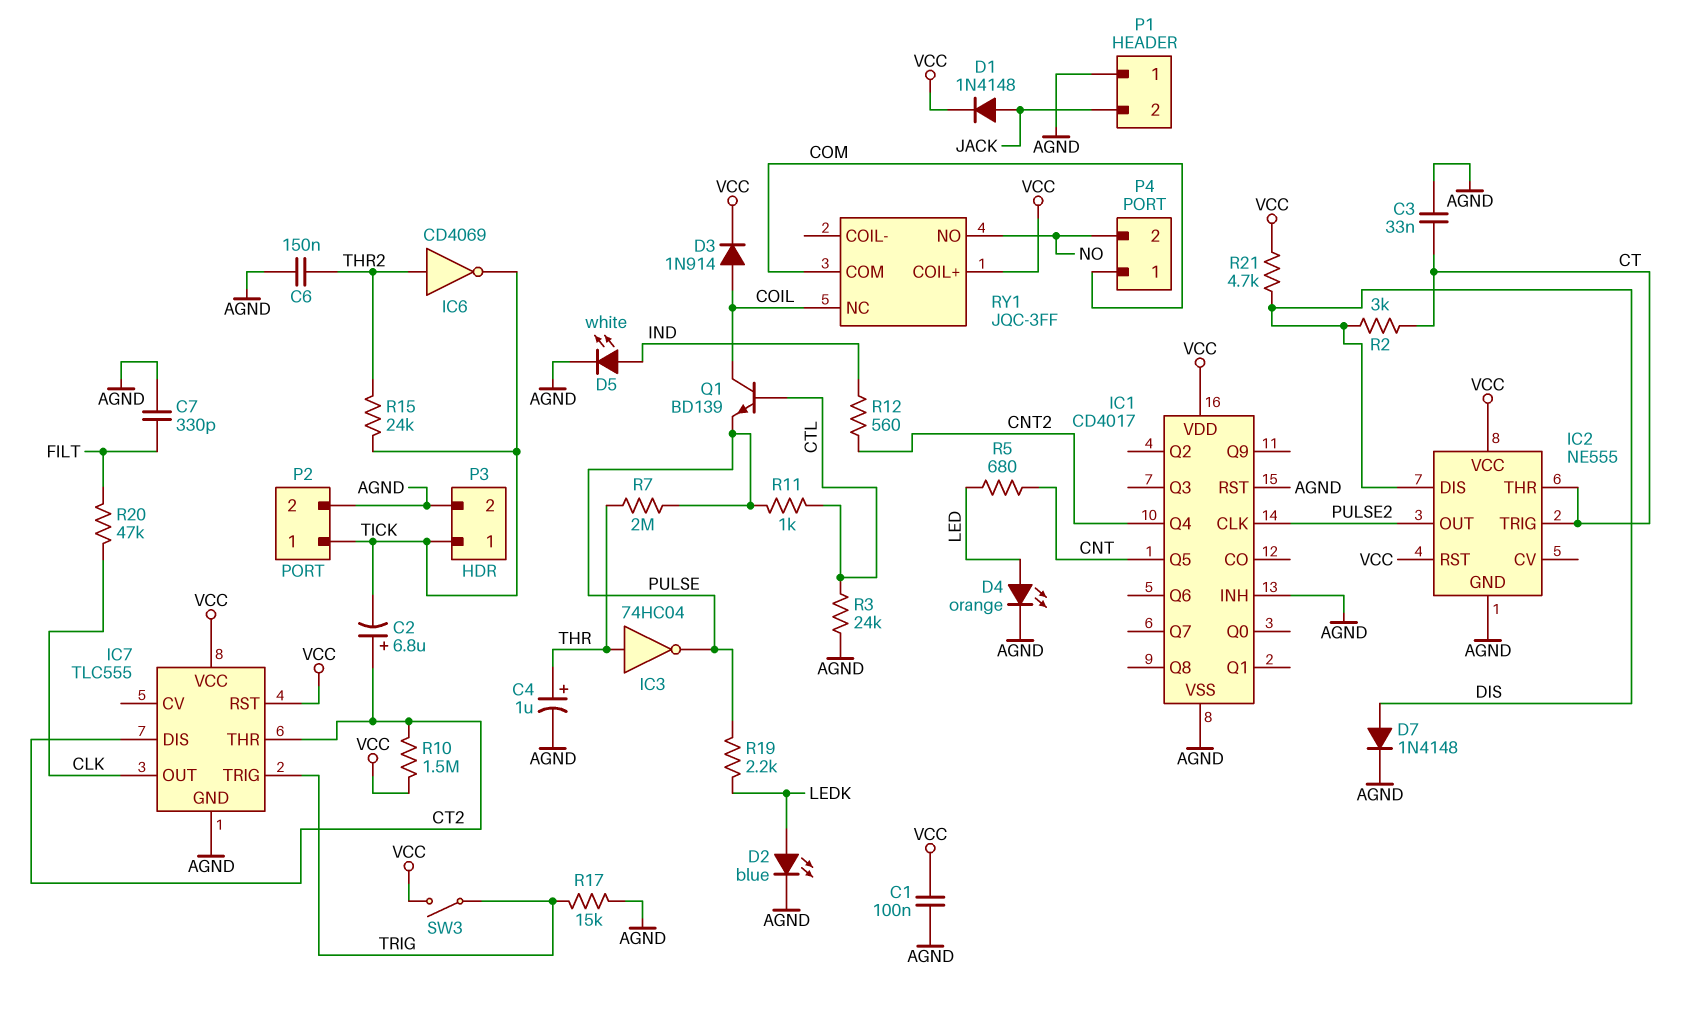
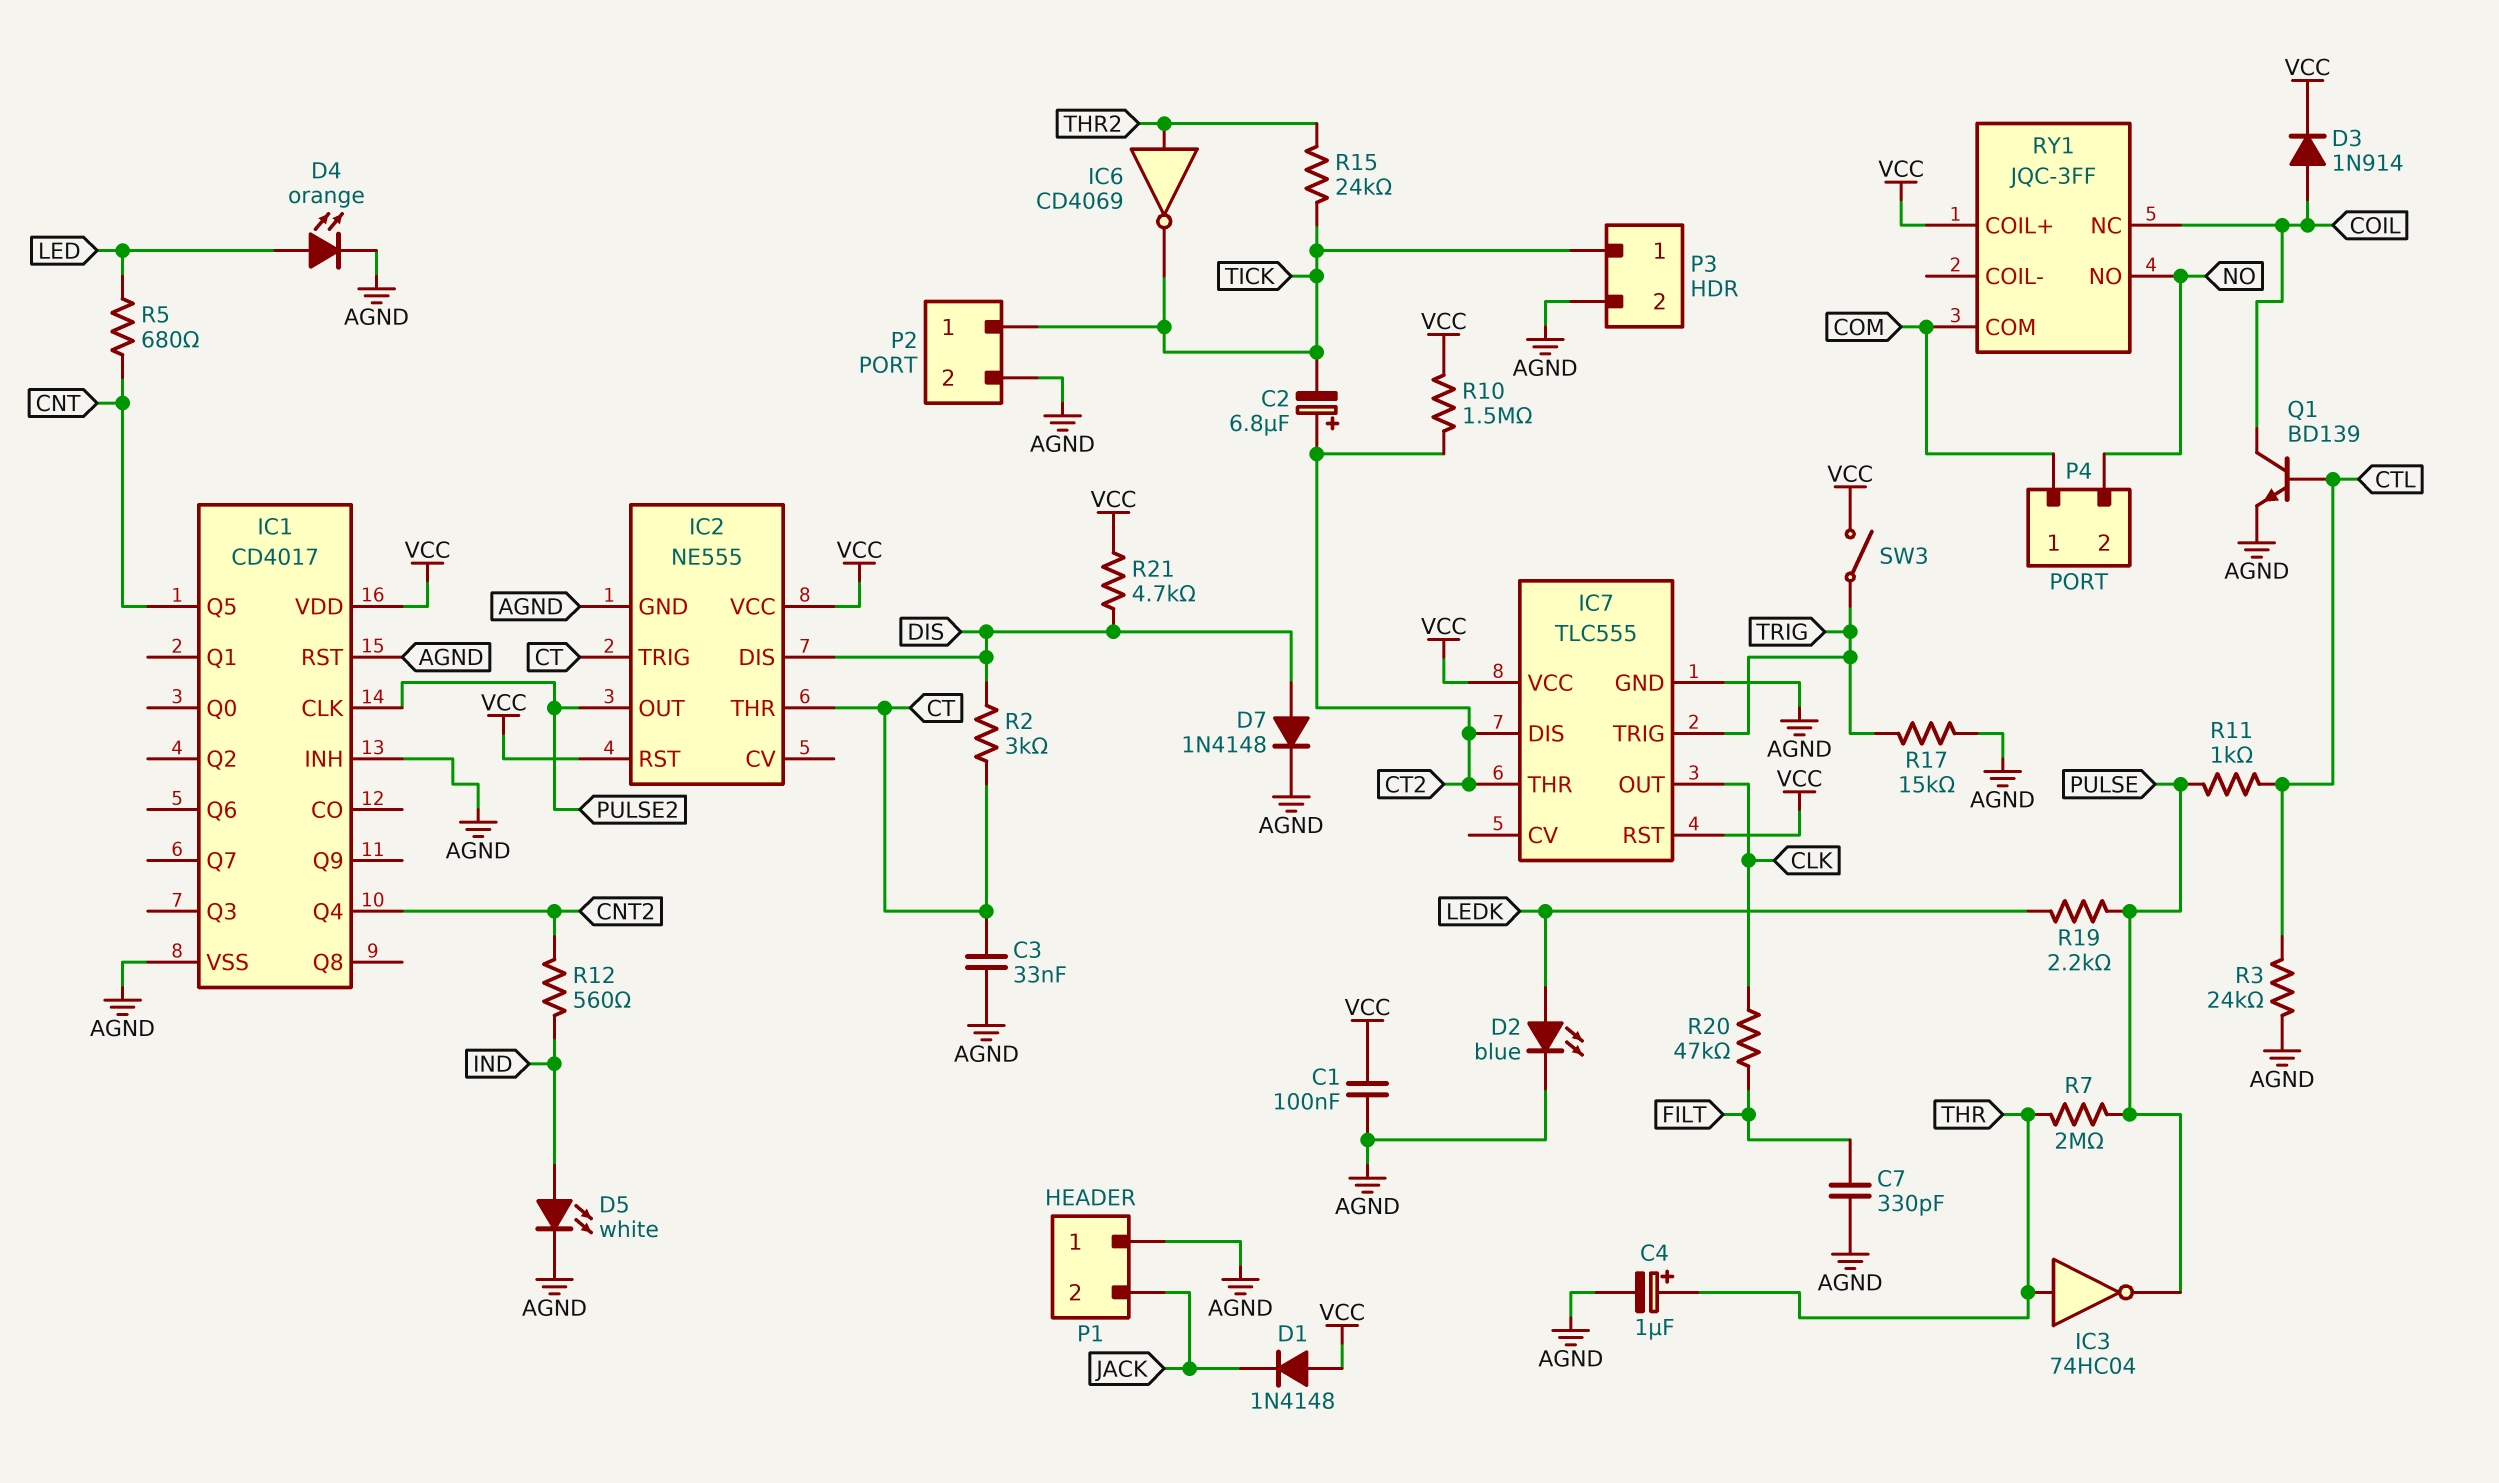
C6: 150nF (AGND, THR2) -> none
D1: diode 1N4148 (A JACK, K VCC) -> diode 1N4148 (A VCC, K JACK)
Q1: NPN BD139 (B CTL, C COIL, E PULSE) -> NPN BD139 (B CTL, C COIL, E AGND)

